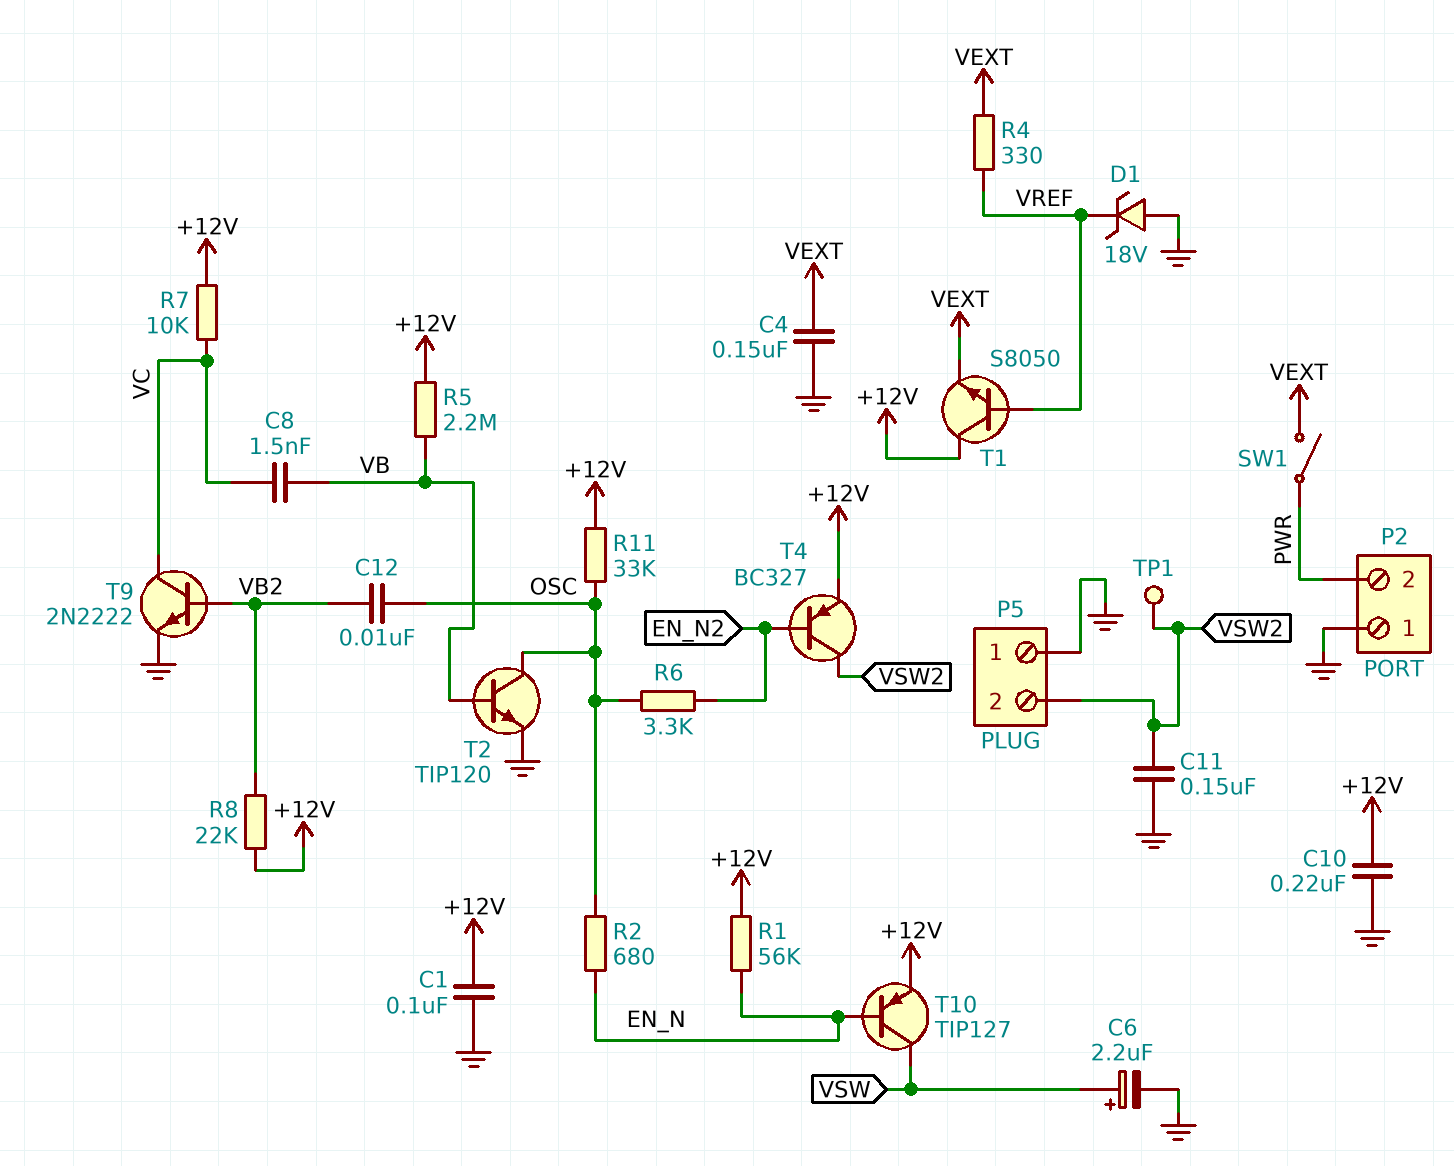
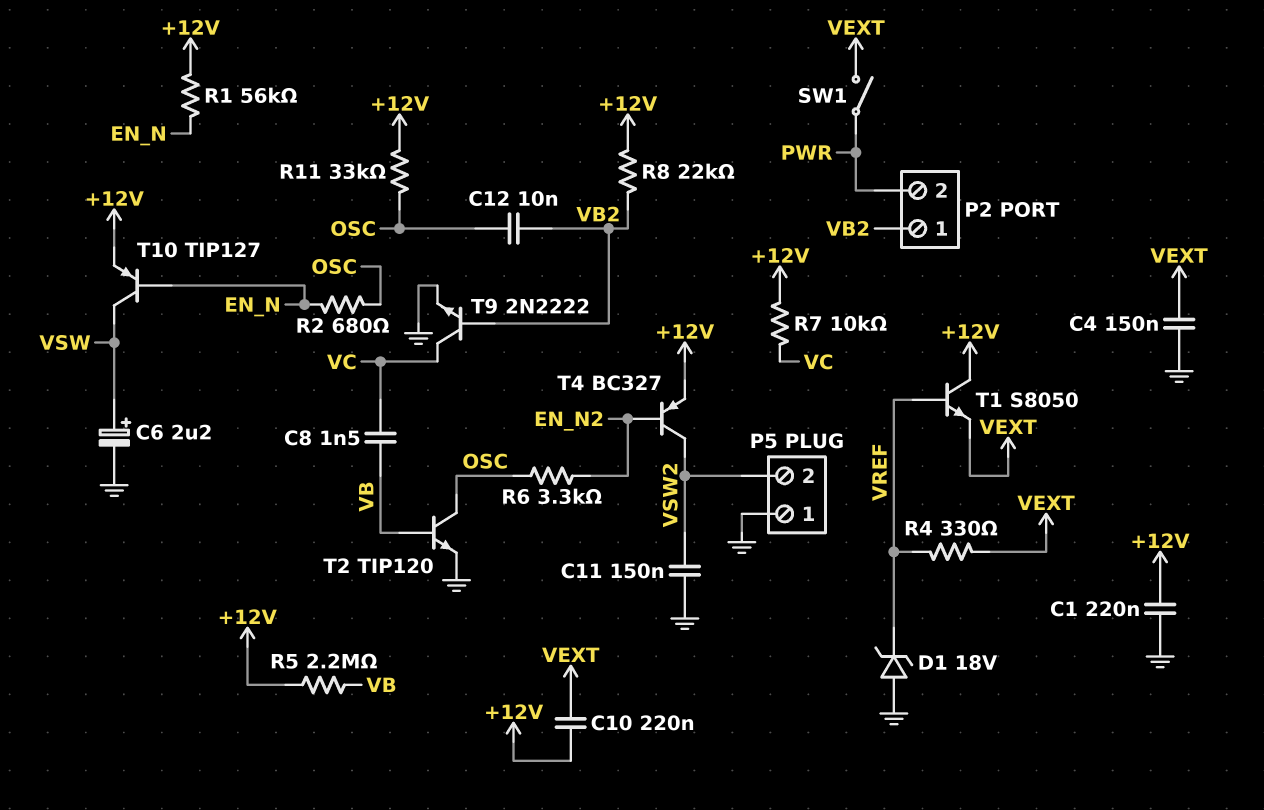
C1: 100nF (+12V, GND) -> 220nF (+12V, GND)
C10: 220nF (+12V, GND) -> 220nF (+12V, VEXT)
P2 pin 1: GND -> VB2
TP1: test point (VSW2) -> none

